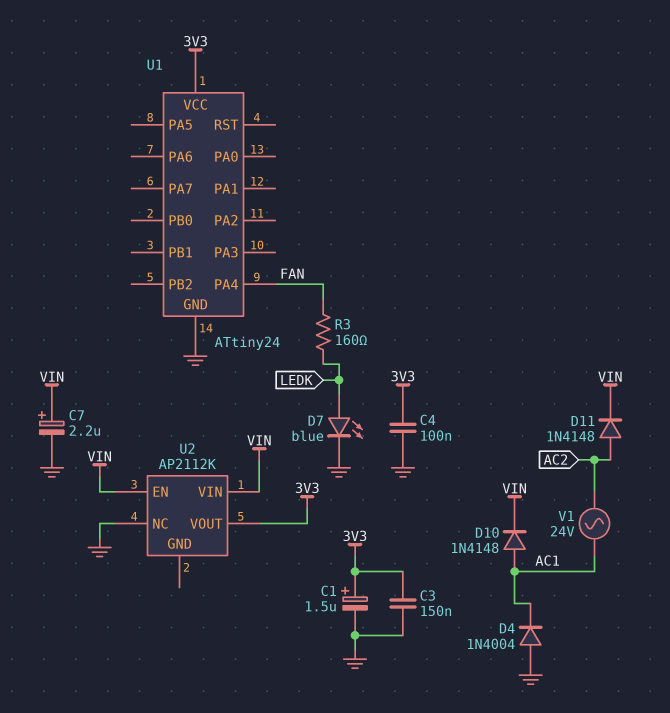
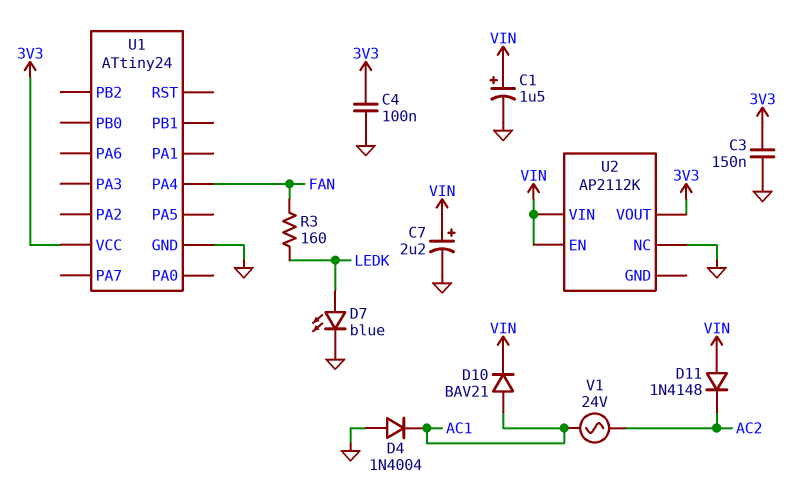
C1: 1.5uF (plus 3V3, minus GND) -> 1.5uF (plus VIN, minus GND)
D10: diode 1N4148 (A AC1, K VIN) -> diode BAV21 (A AC1, K VIN)
D11: diode 1N4148 (A AC2, K VIN) -> diode 1N4148 (A VIN, K AC2)

